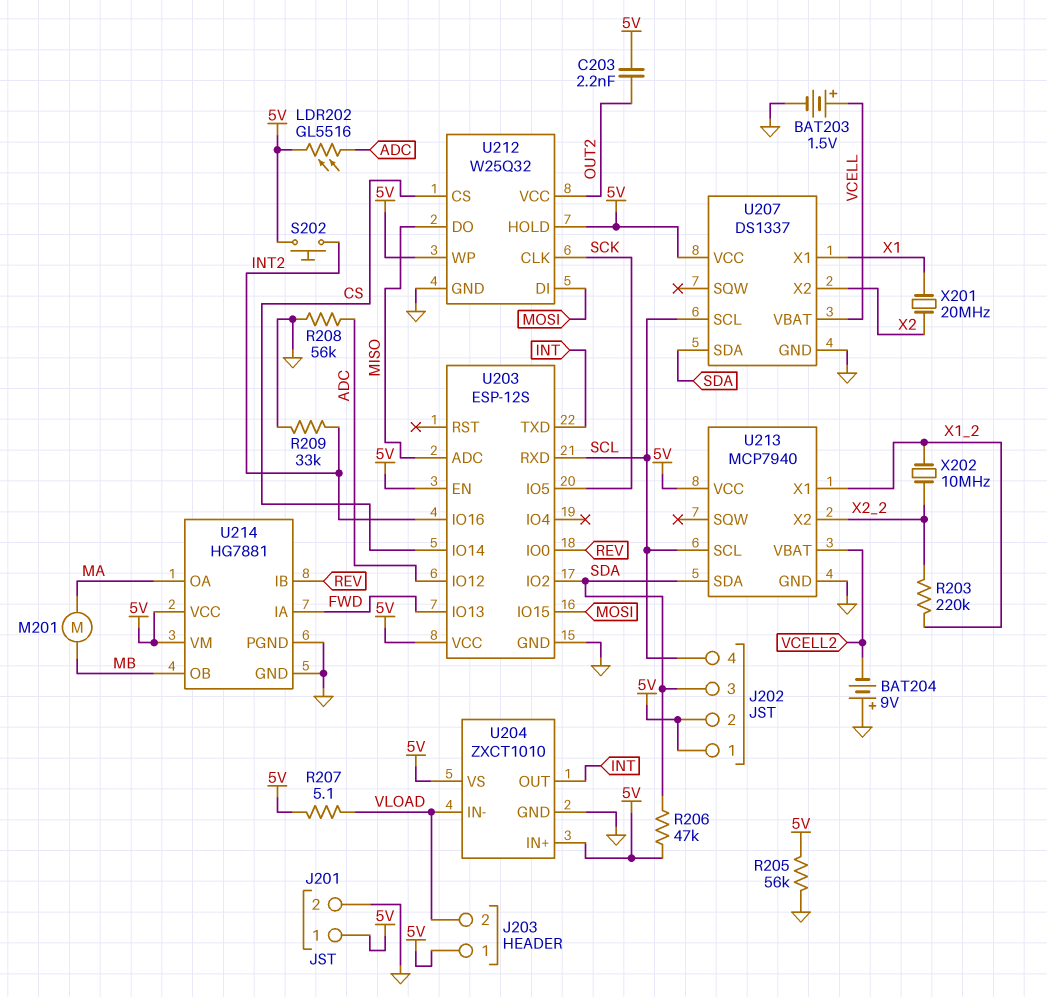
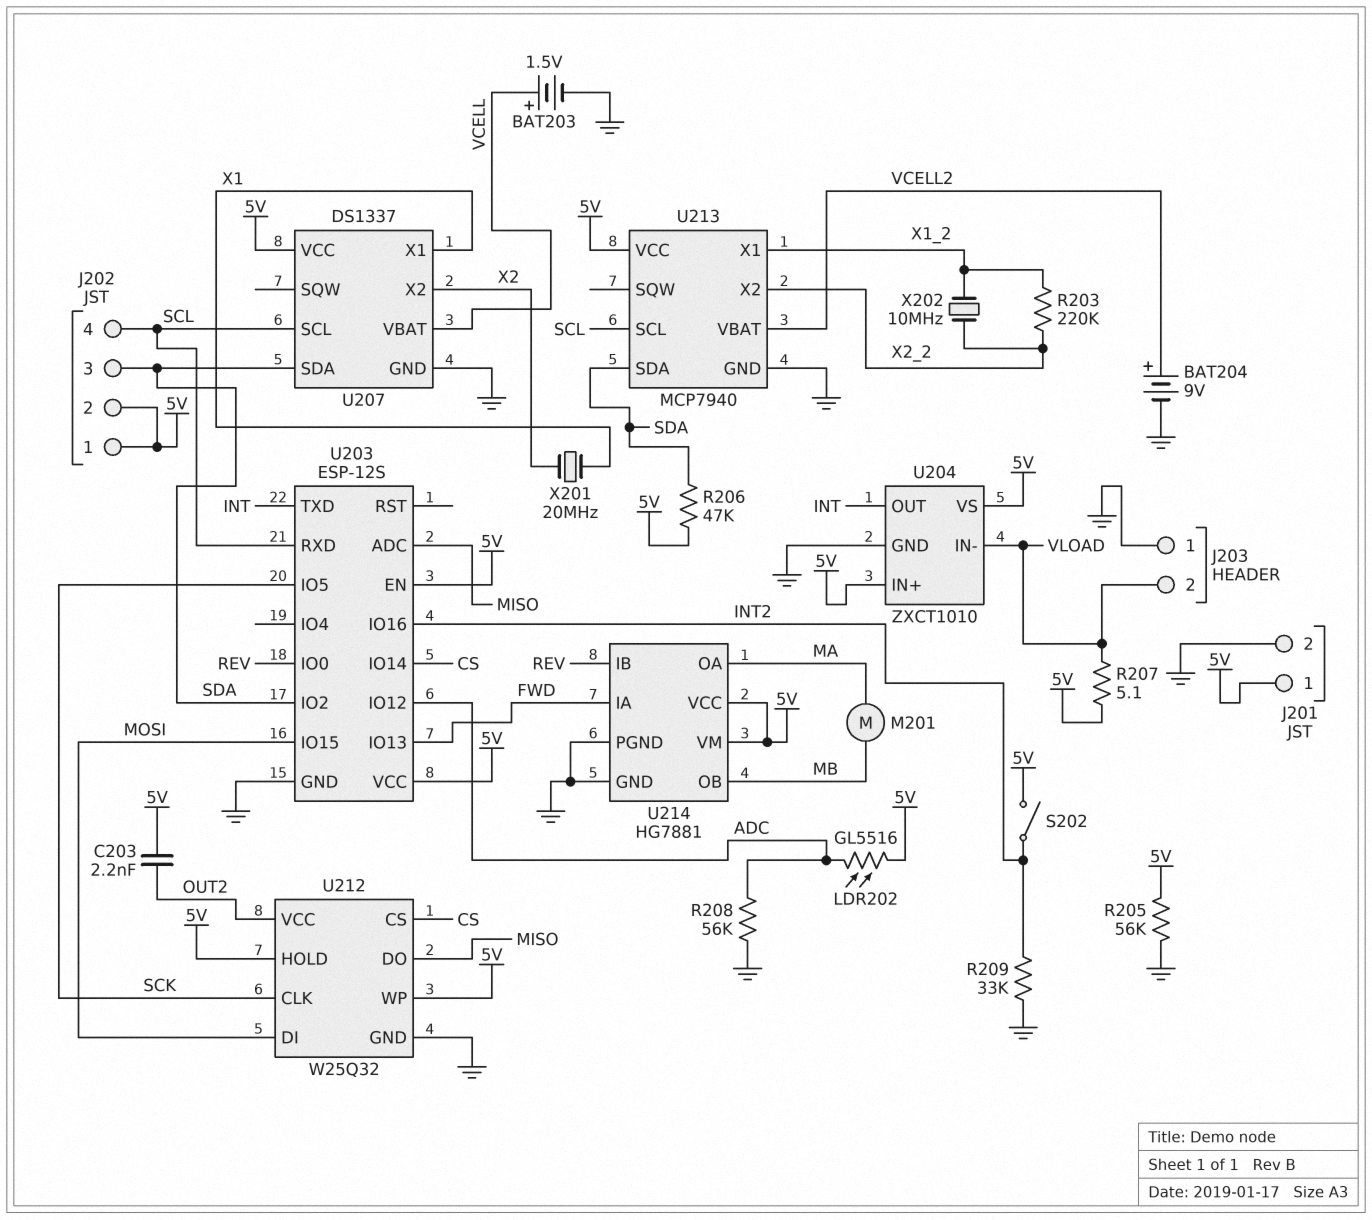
BAT204: 9V (plus GND, minus VCELL2) -> 9V (plus VCELL2, minus GND)
J203 pin 1: 5V -> GND
S202: button (5V, INT2) -> switch (5V, INT2)

